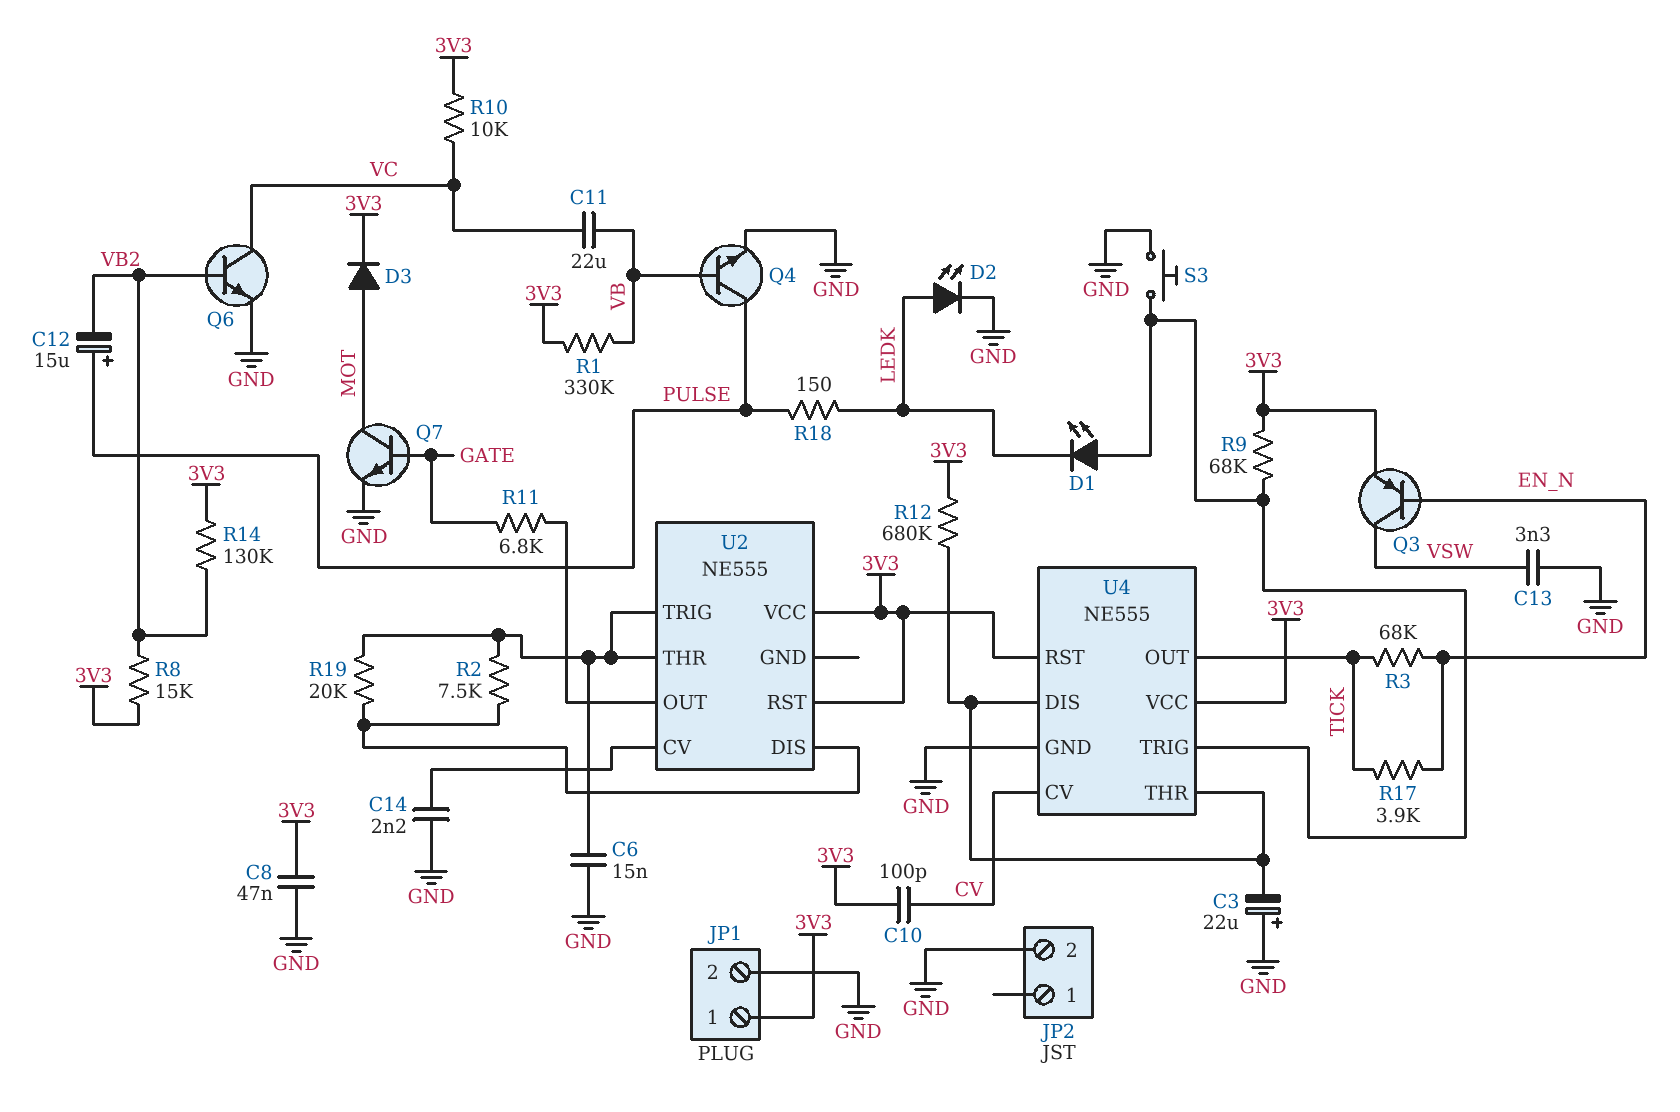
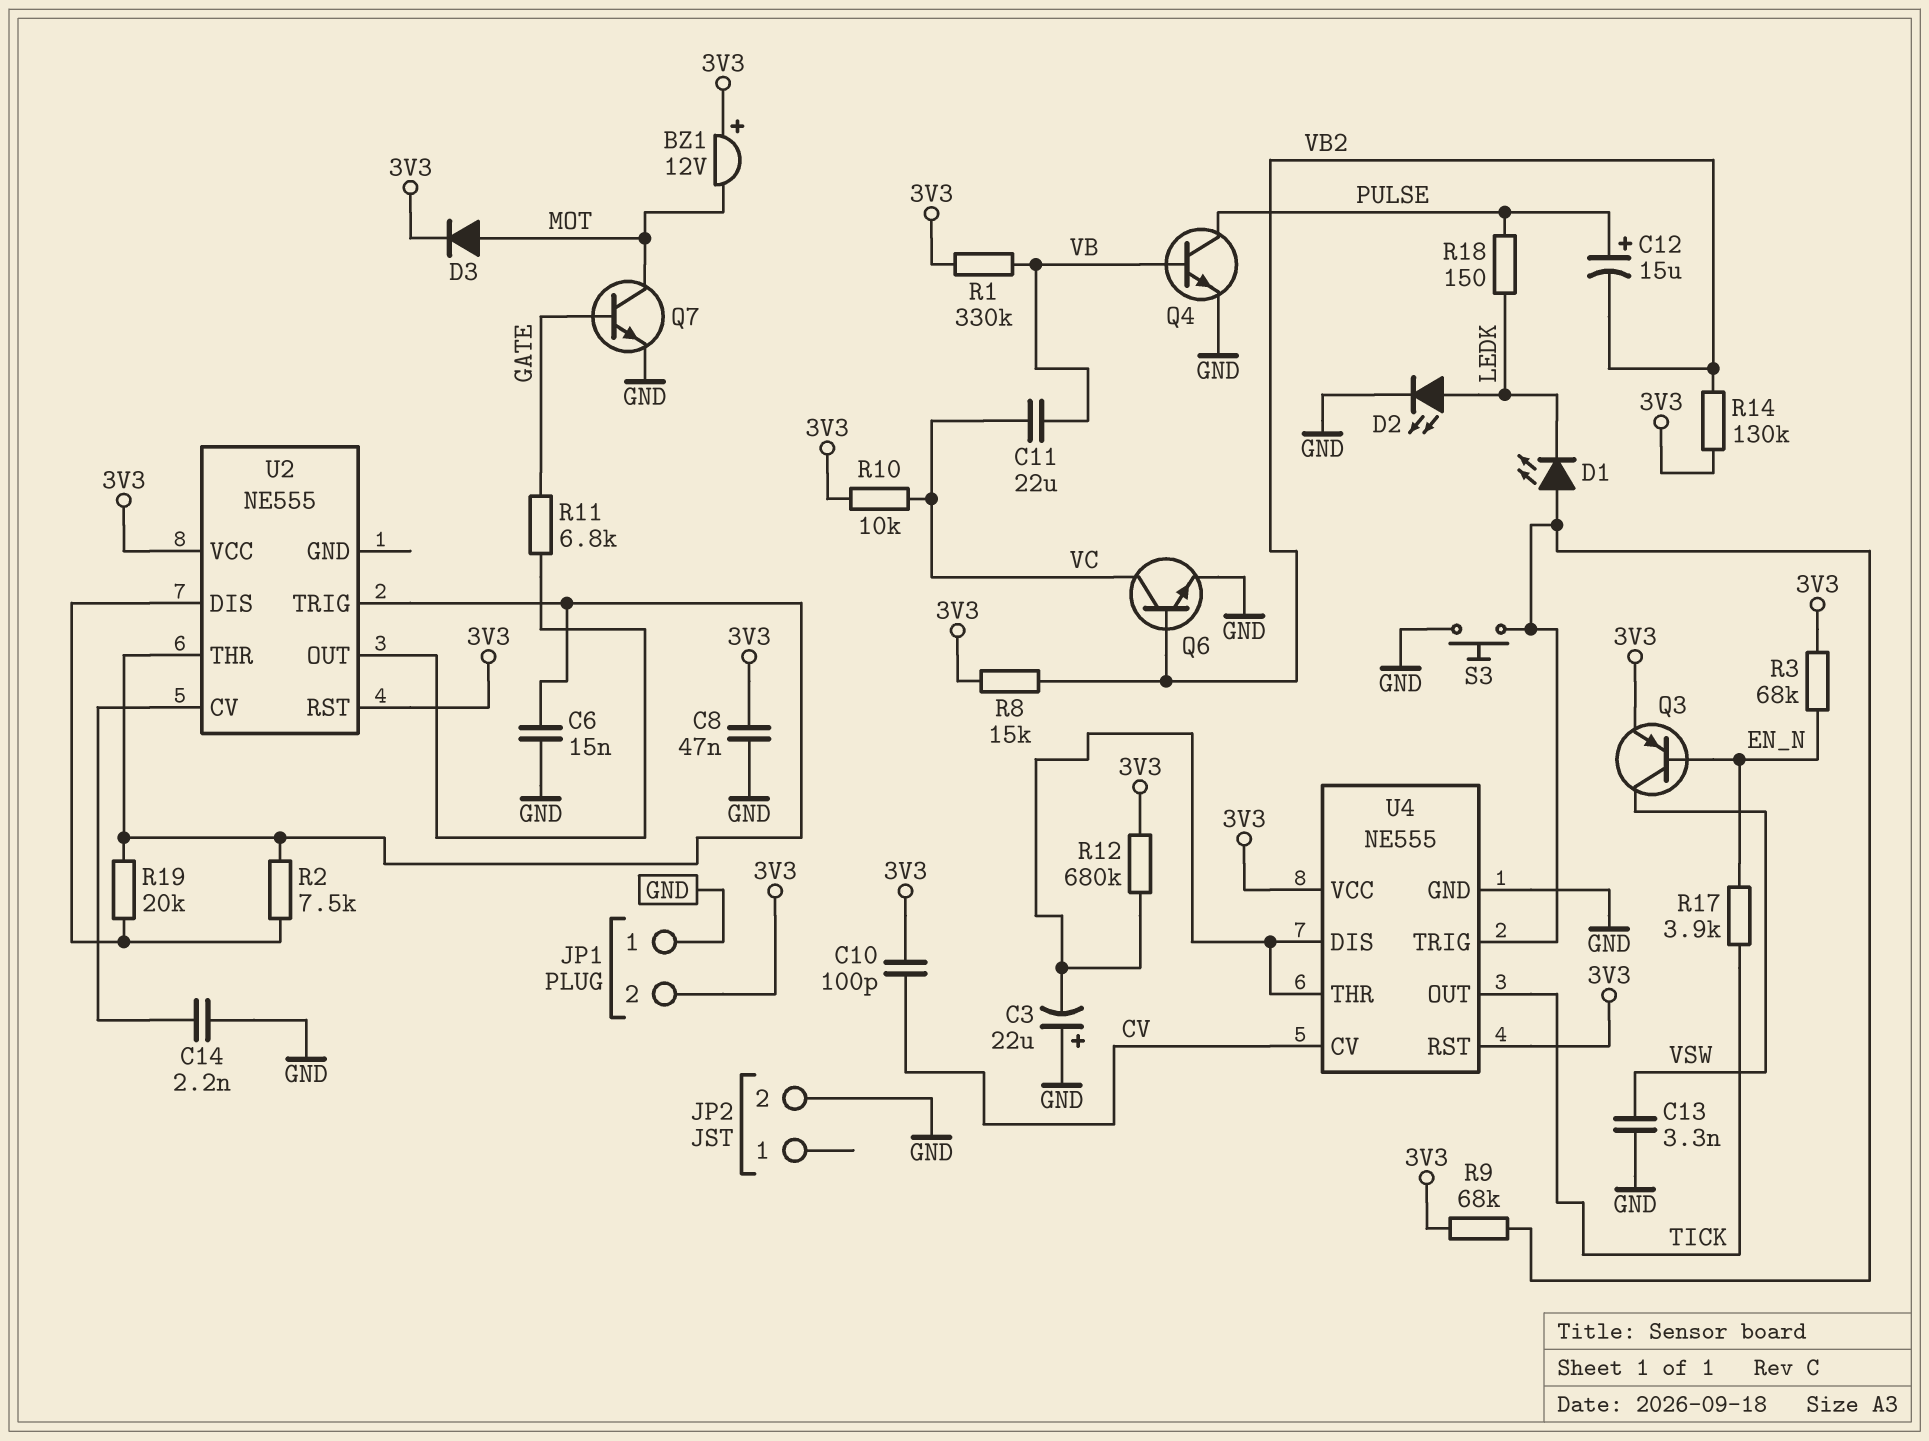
BZ1: none -> buzzer 12V (plus 3V3, minus MOT)
JP1 pin 1: 3V3 -> GND
JP1 pin 2: GND -> 3V3
R3: 68k (EN_N, TICK) -> 68k (3V3, EN_N)

